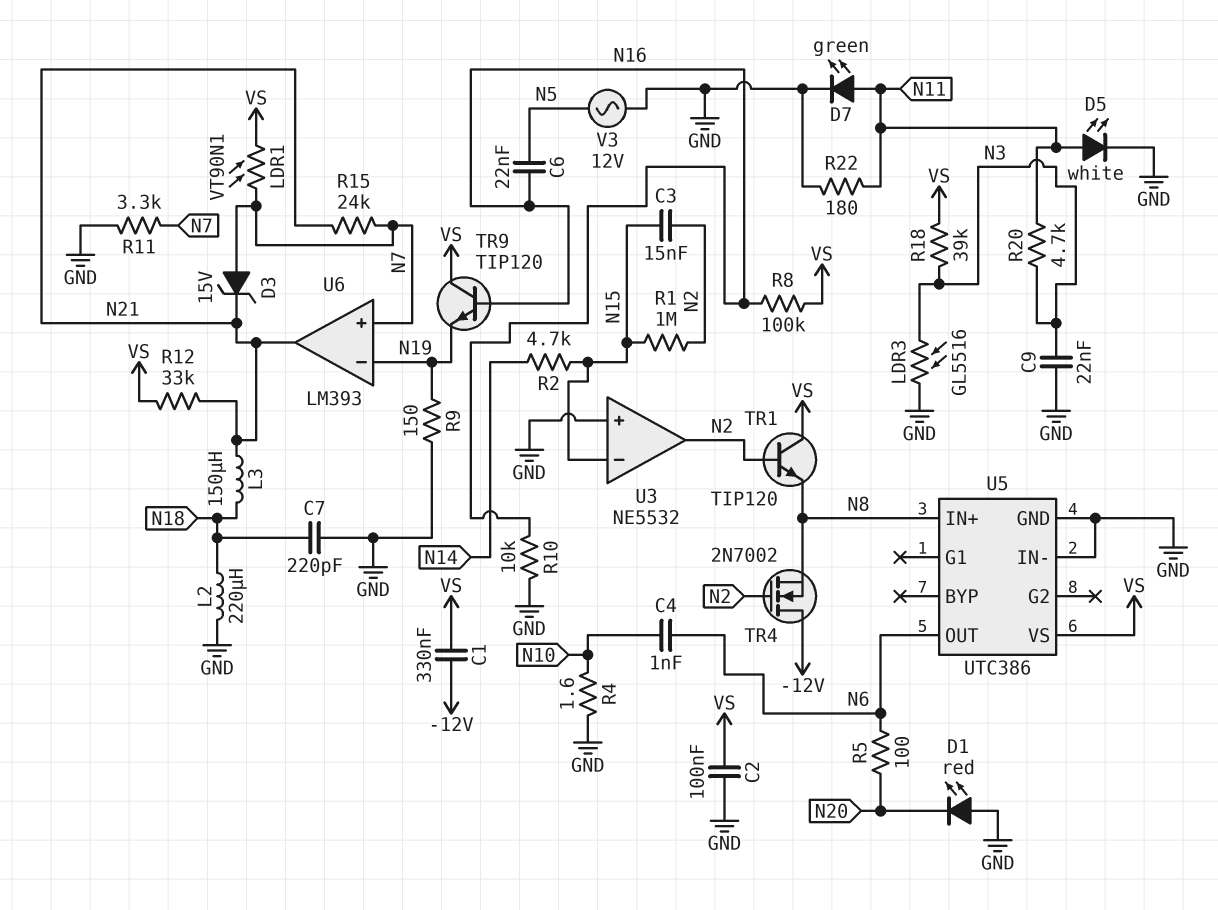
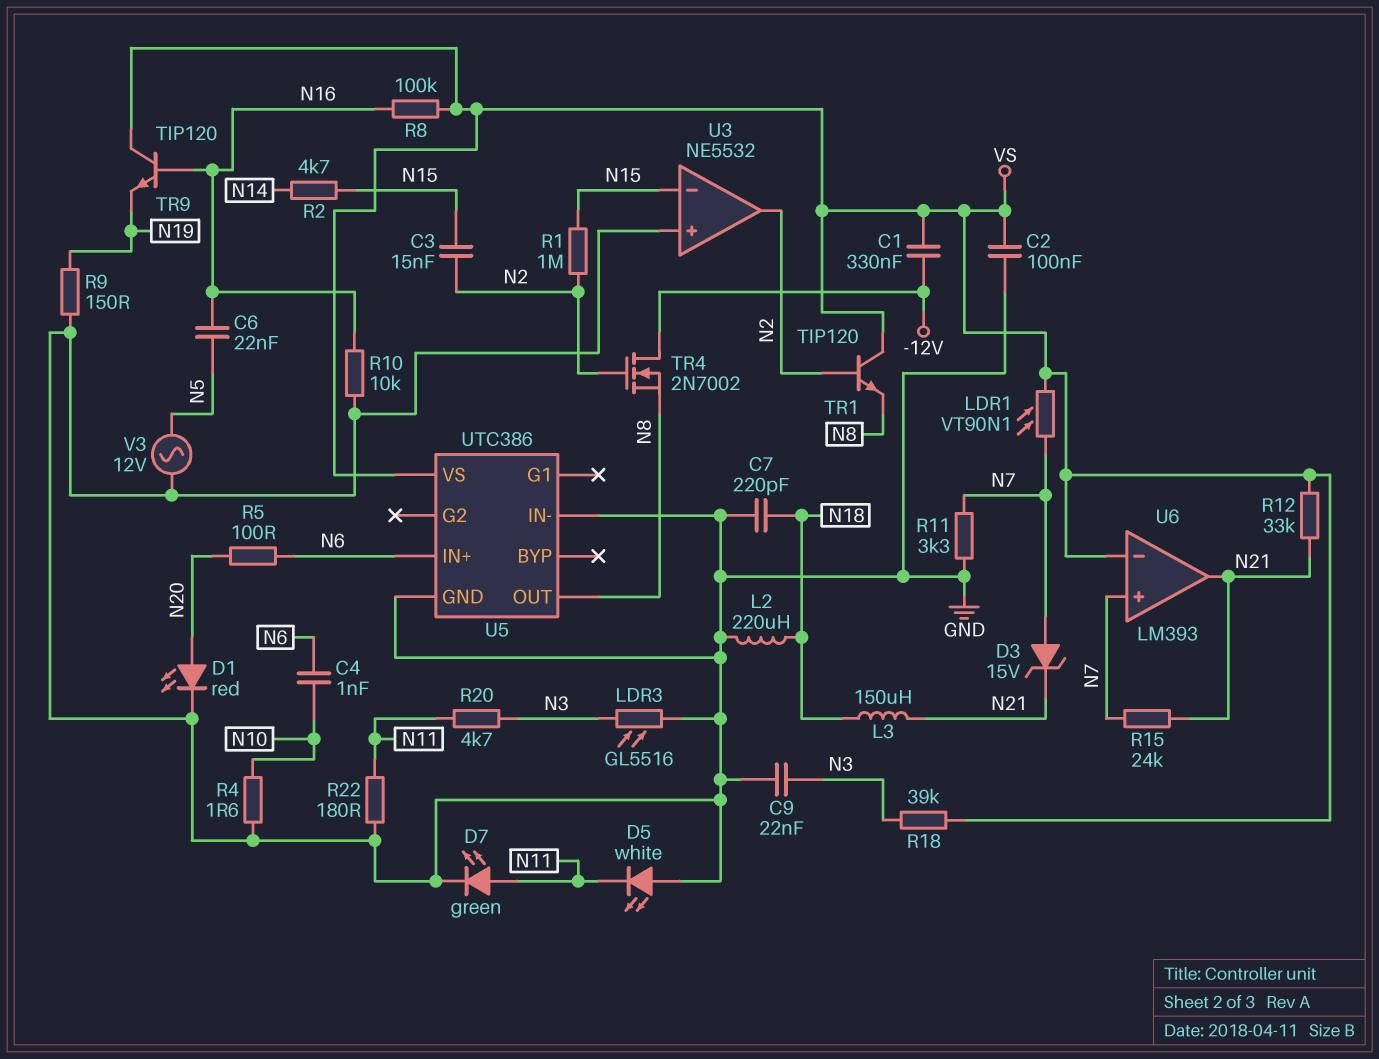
D1: LED red (A GND, K N20) -> LED red (A N20, K GND)
D5: LED white (A N11, K GND) -> LED white (A GND, K N11)
U5 pin IN+: N8 -> N6
U5 pin OUT: N6 -> N8
U6 pin in-: N19 -> VS

